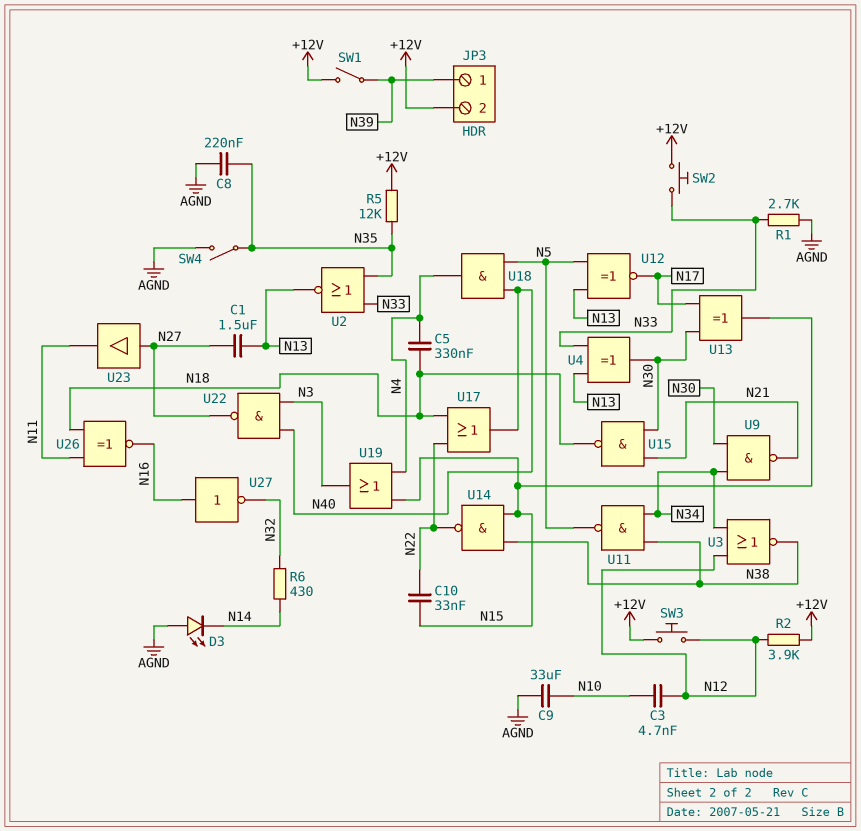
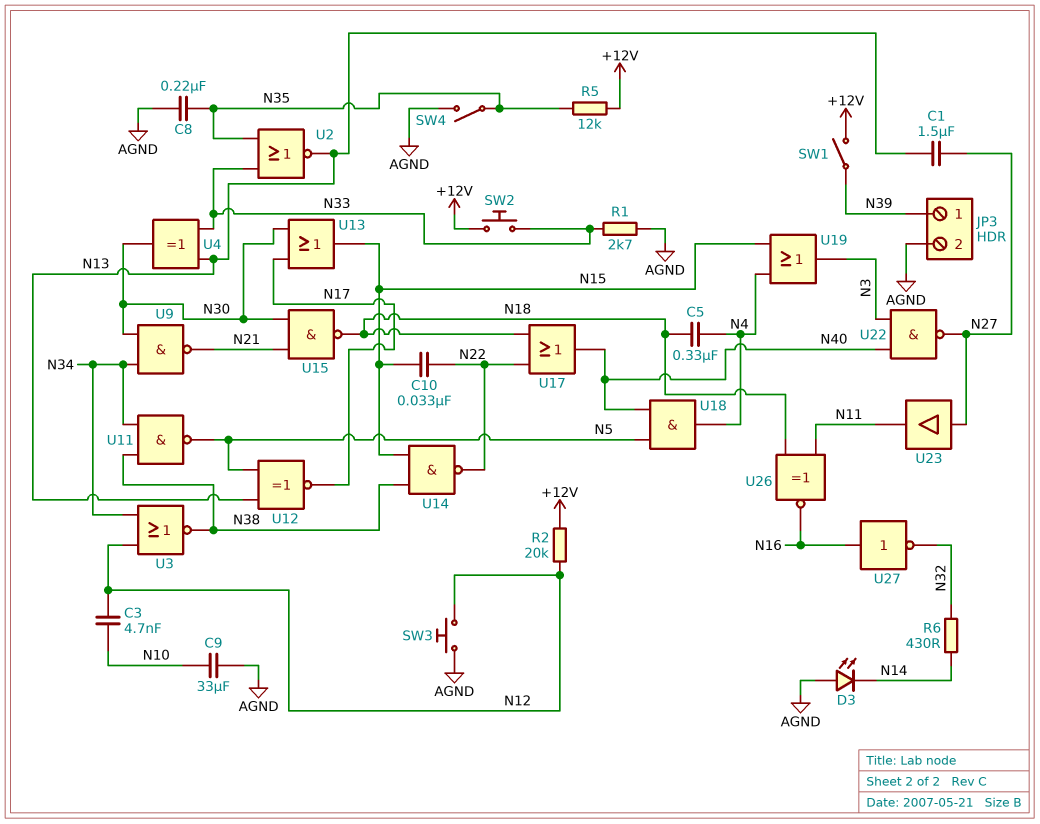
JP3 pin 2: +12V -> AGND
R2: 3.9k (+12V, N12) -> 20k (+12V, N12)
SW3: button (+12V, N12) -> button (AGND, N12)
U13: XOR (in N17, in N30, out N15) -> OR (in N17, in N30, out N15)

